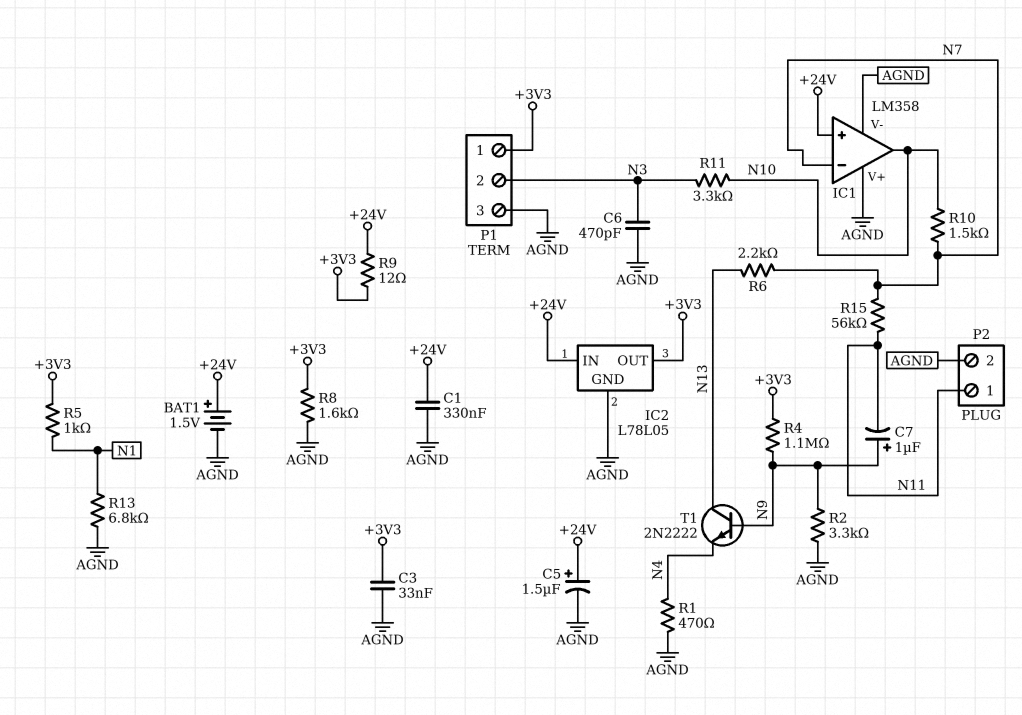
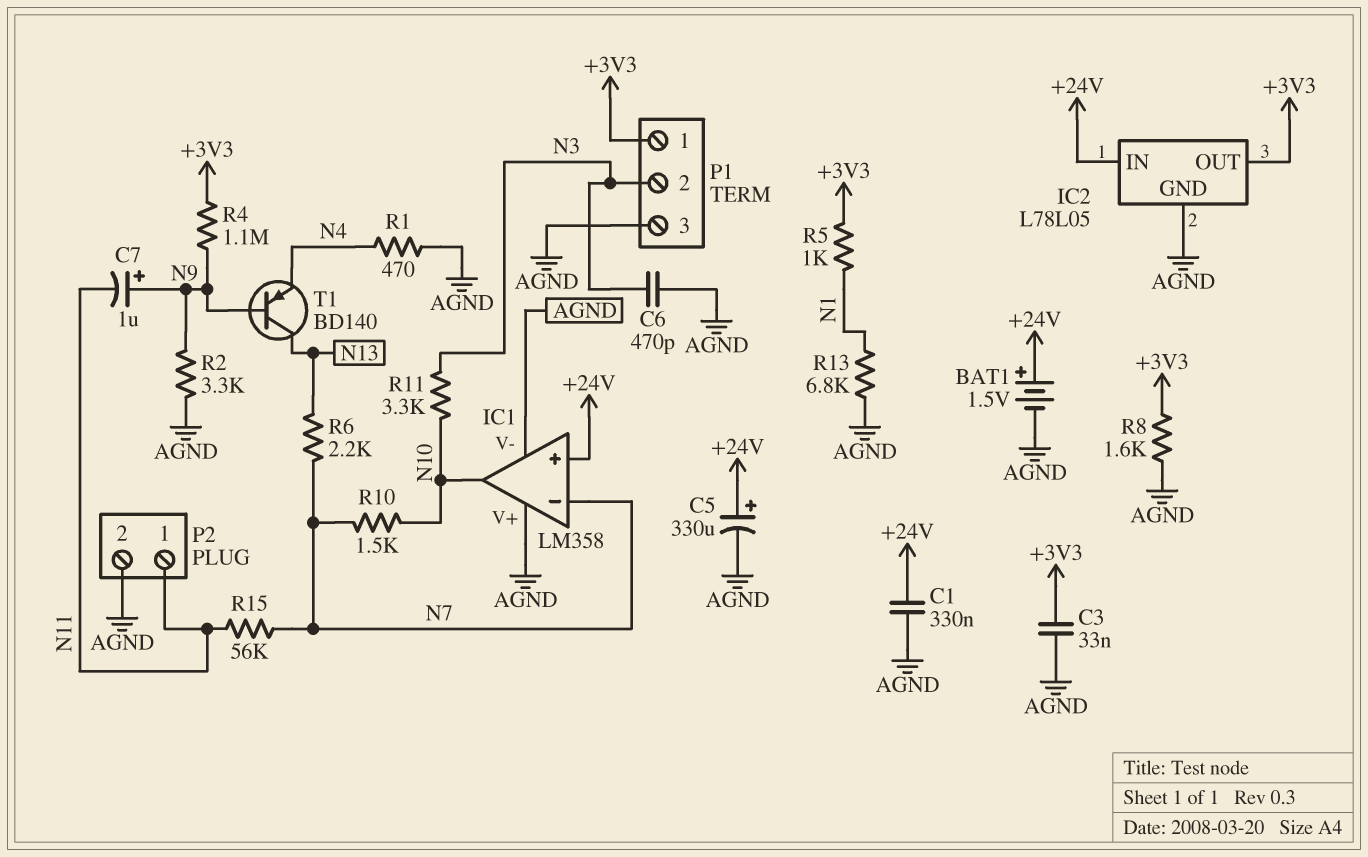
C5: 1.5uF (plus +24V, minus AGND) -> 330uF (plus +24V, minus AGND)
R9: 12 (+3V3, +24V) -> none
T1: NPN 2N2222 (B N9, C N13, E N4) -> PNP BD140 (B N9, C N13, E N4)

